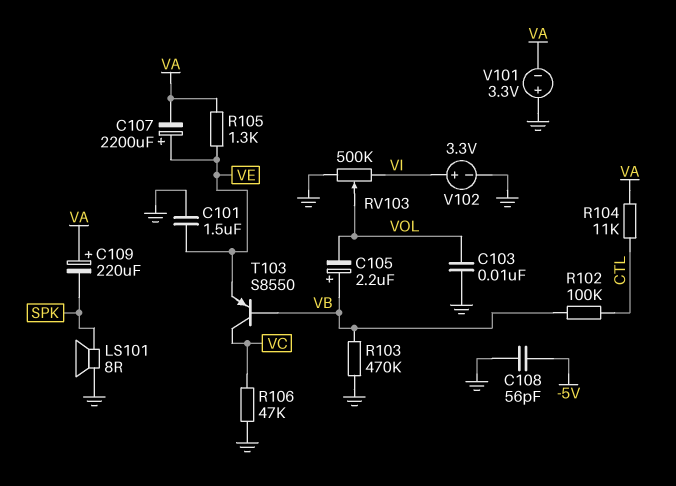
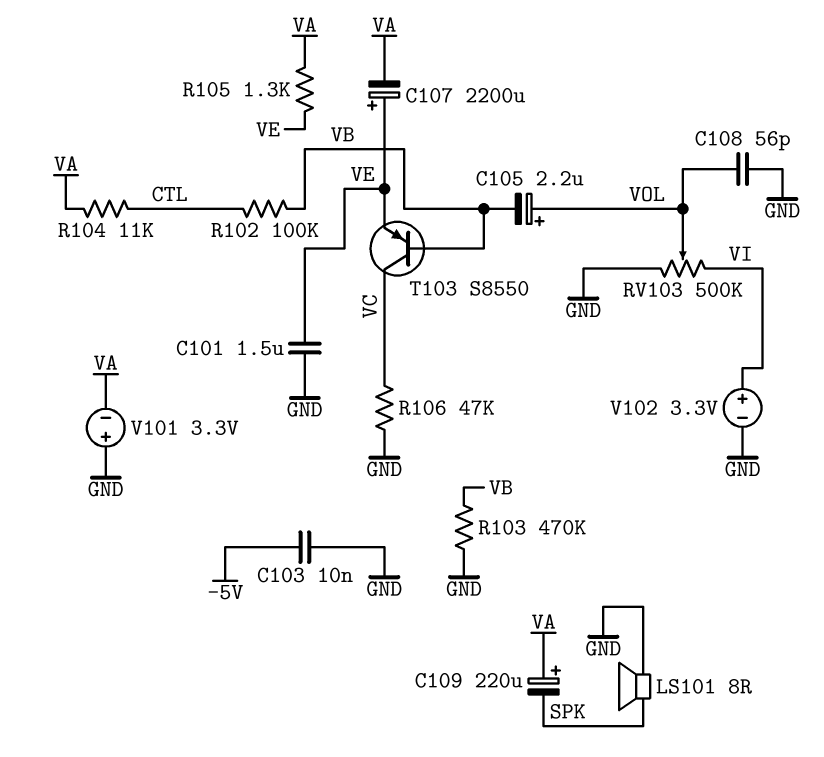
C103: 10nF (GND, VOL) -> 10nF (-5V, GND)
C105: 2.2uF (plus VB, minus VOL) -> 2.2uF (plus VOL, minus VB)
C108: 56pF (-5V, GND) -> 56pF (GND, VOL)

